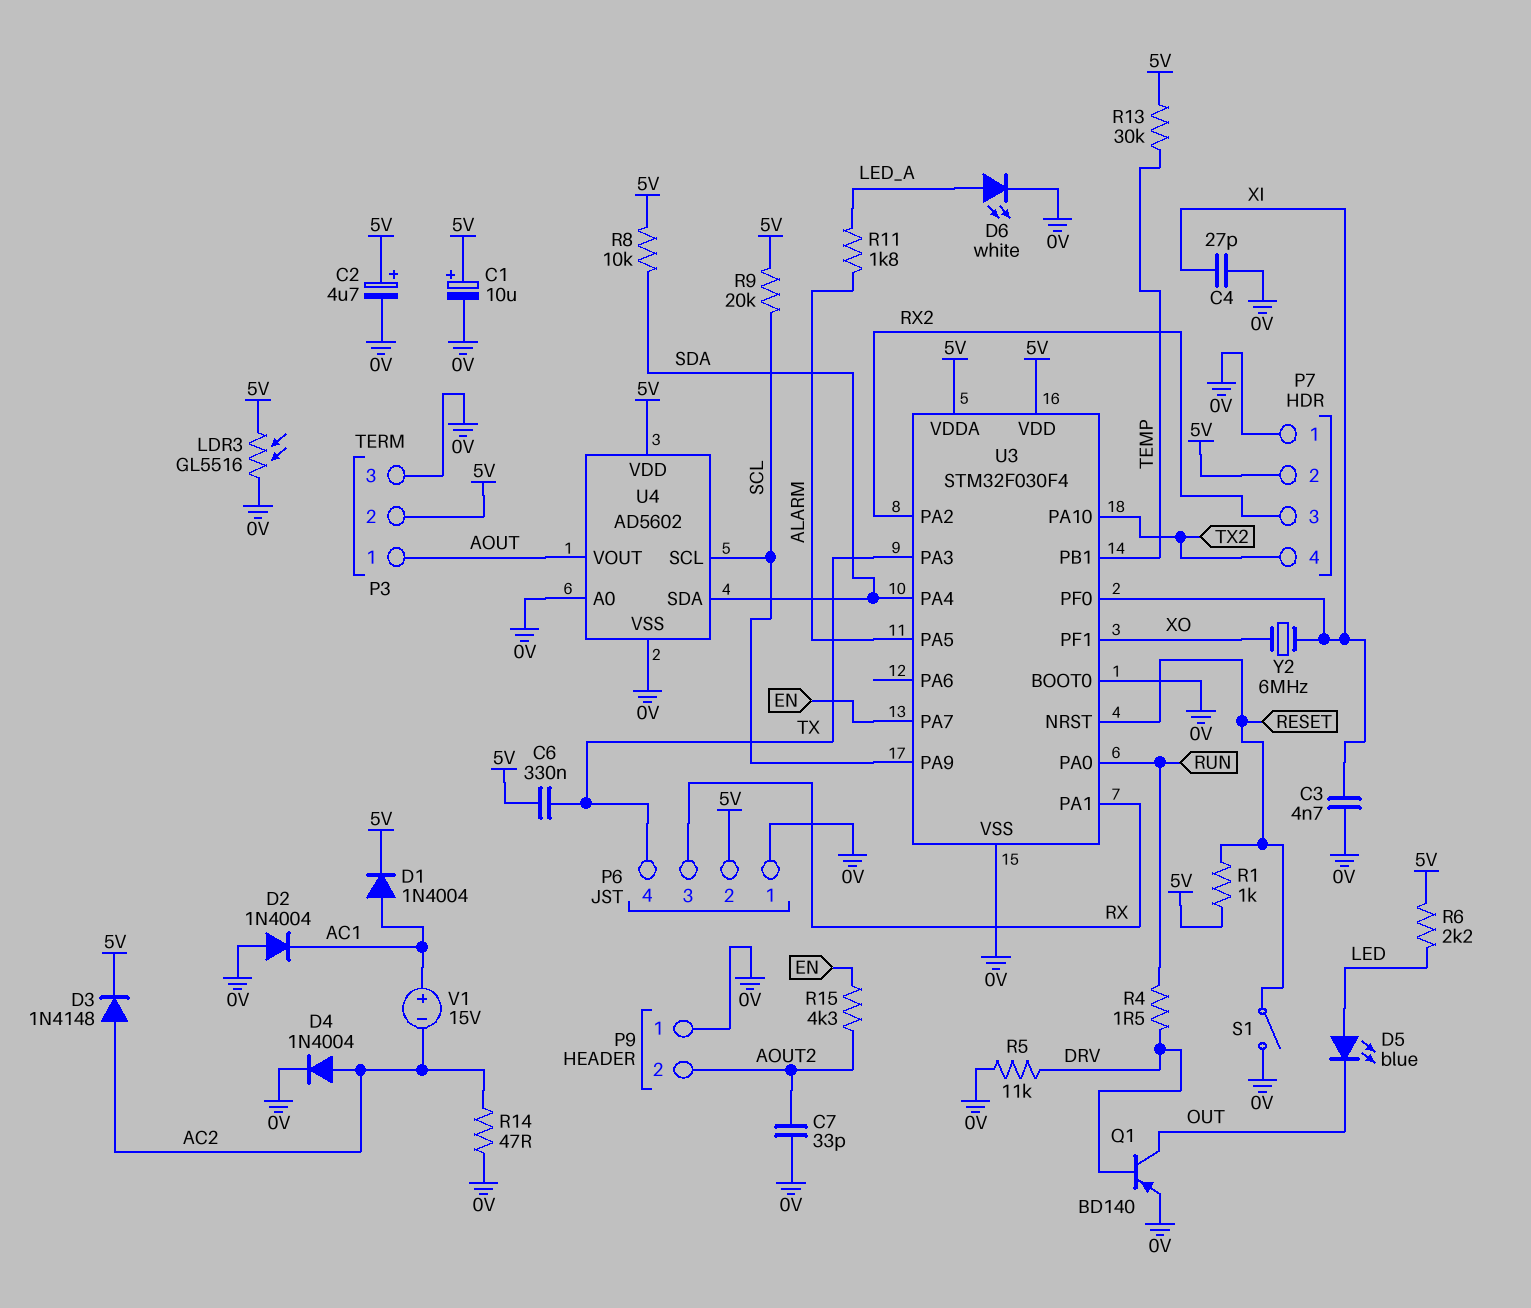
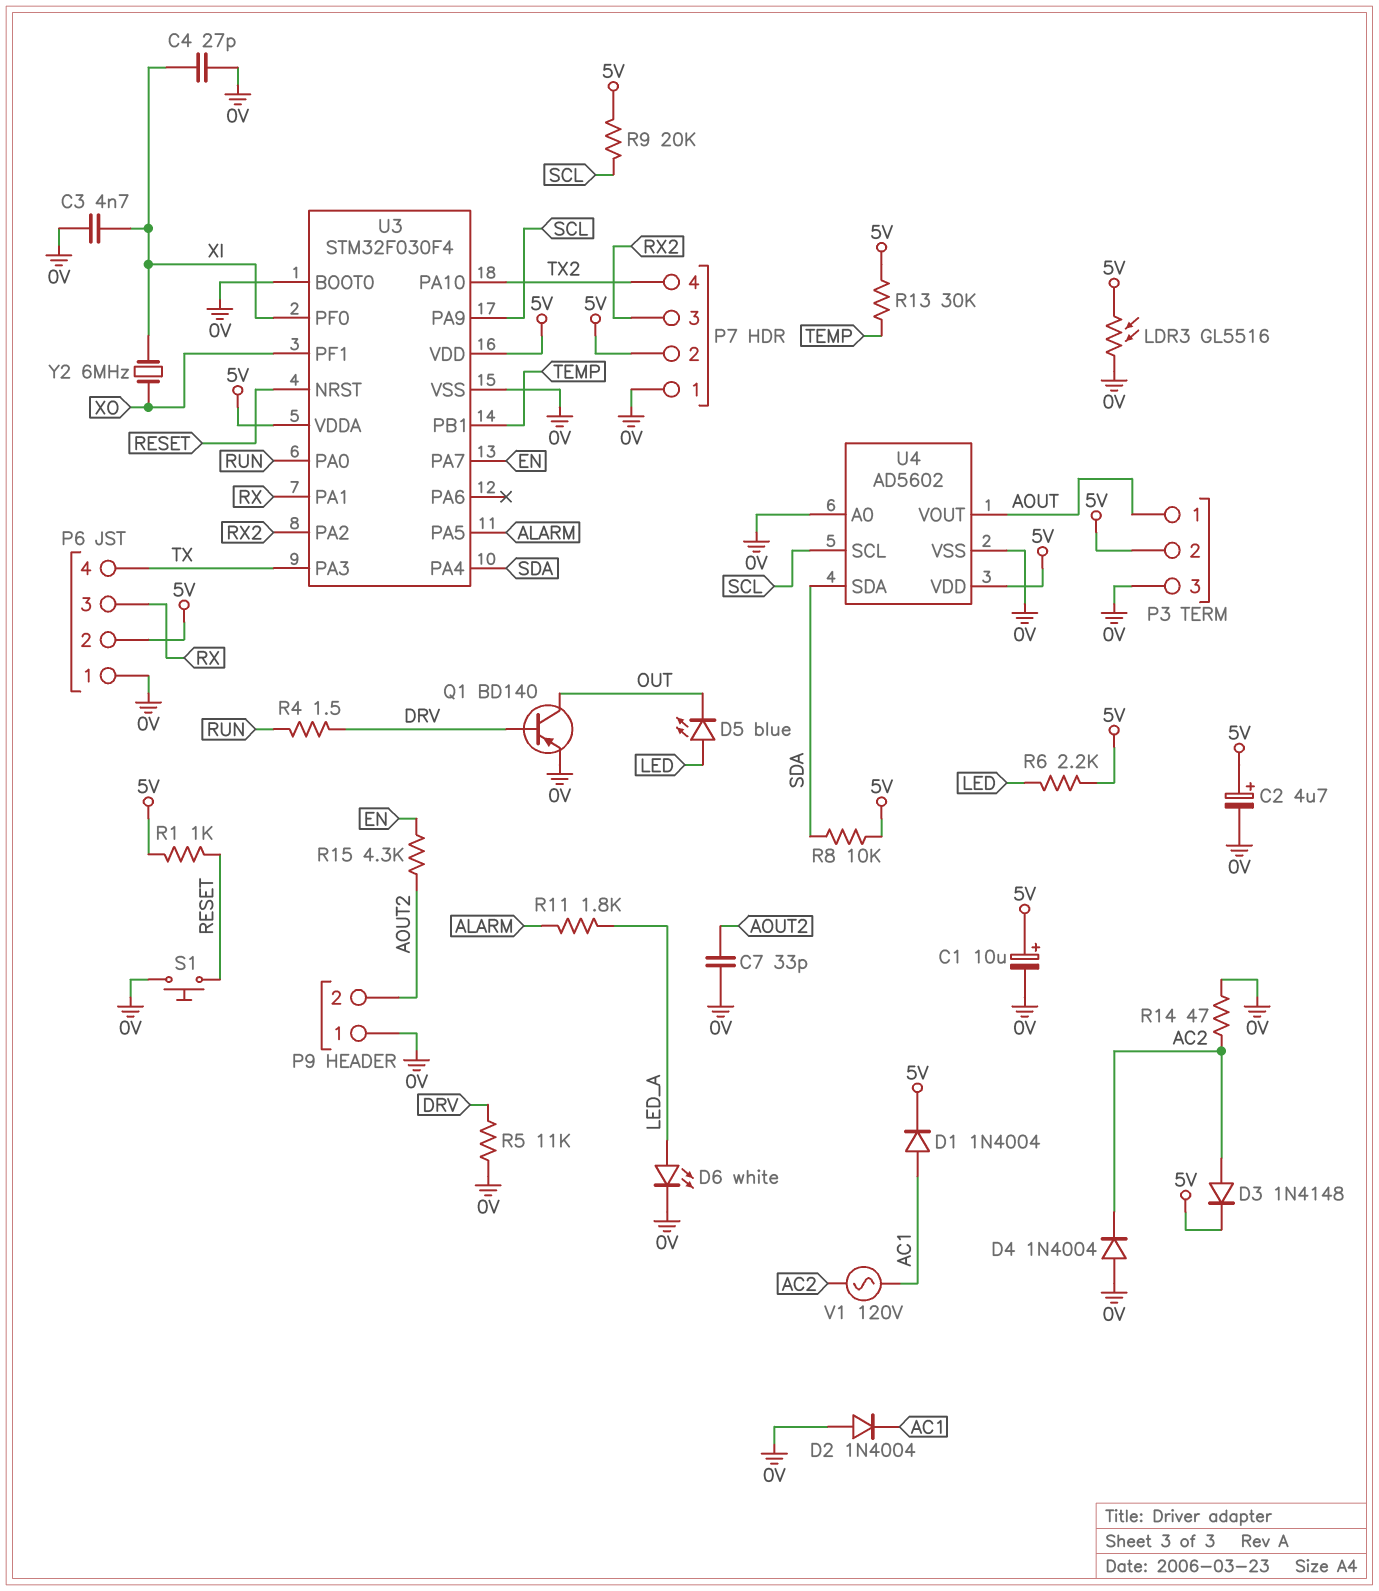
C6: 330nF (5V, TX) -> none
D4: diode 1N4004 (A AC2, K 0V) -> diode 1N4004 (A 0V, K AC2)
S1: switch (0V, RESET) -> button (0V, RESET)
V1: 15V (plus AC1, minus AC2) -> AC 120V (AC1, AC2)

